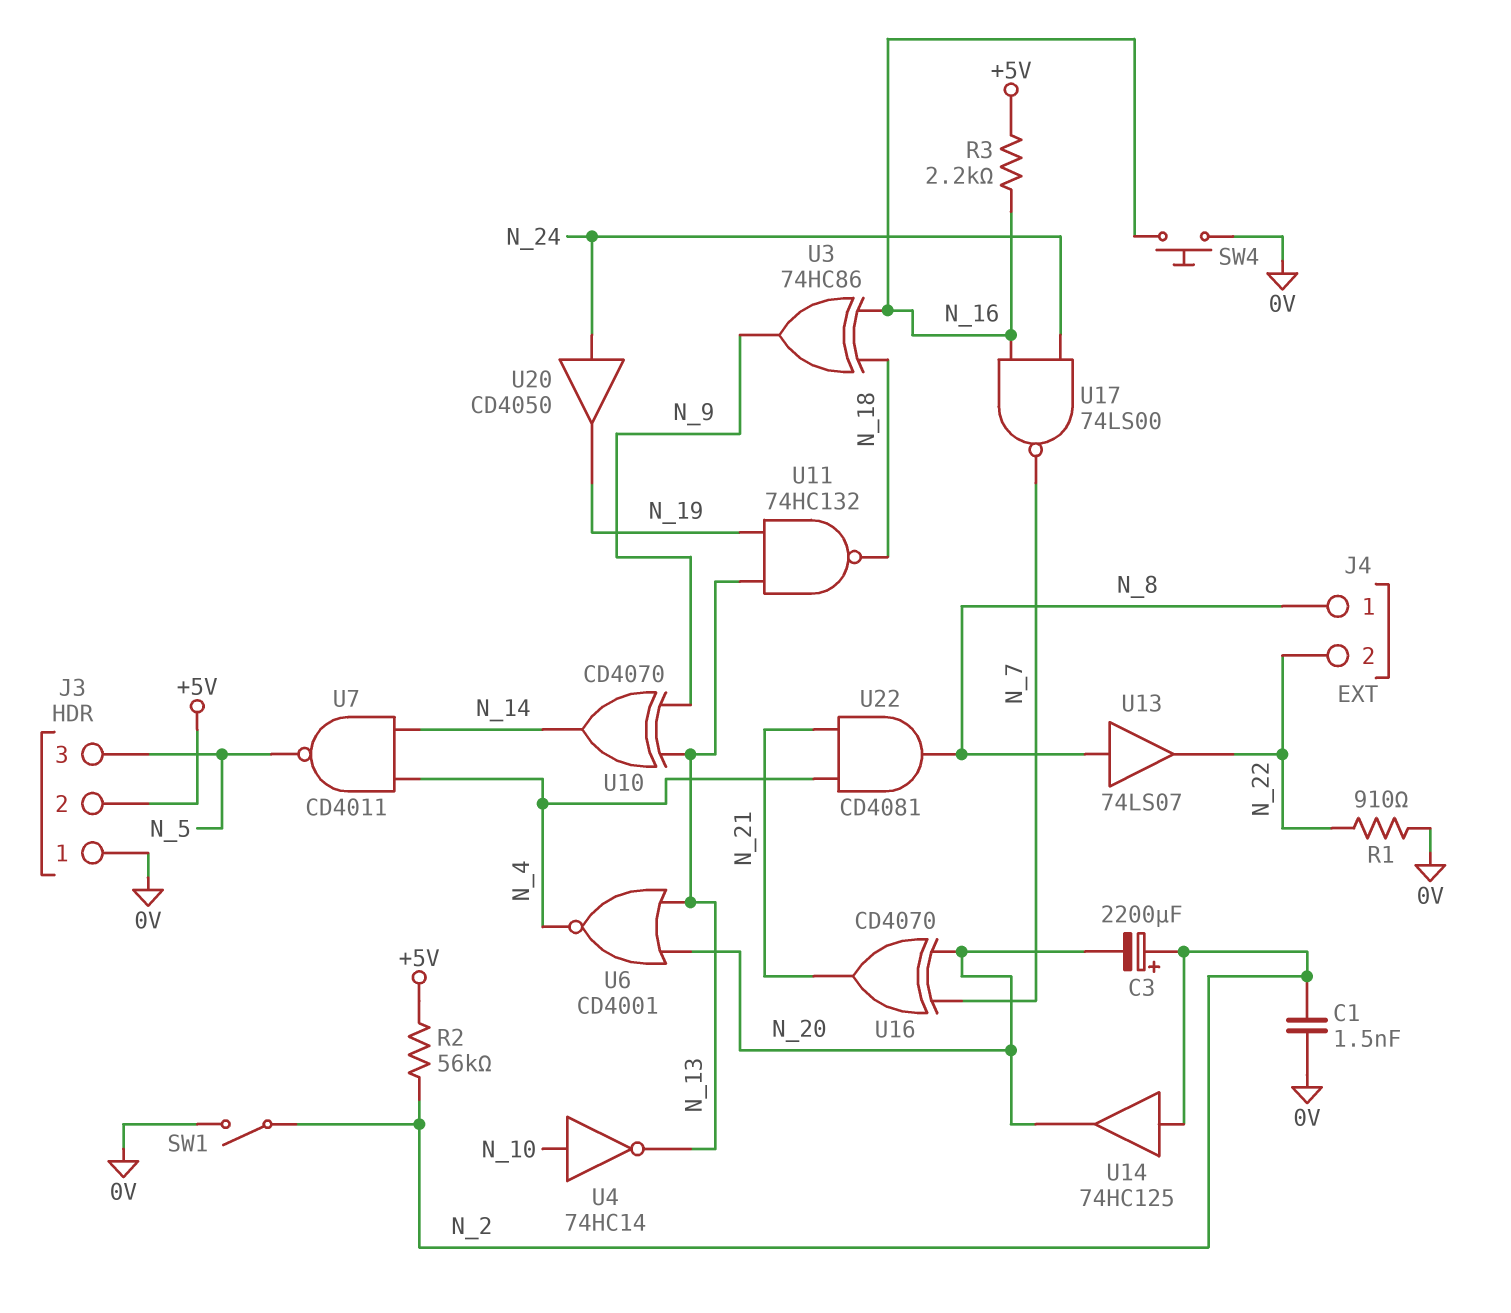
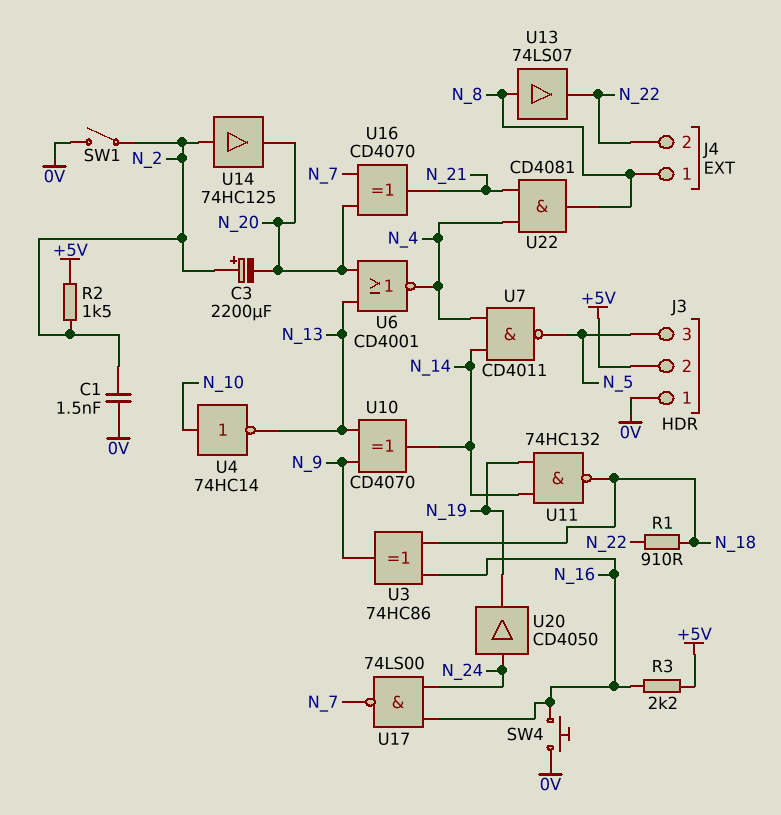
R1: 910 (0V, N_22) -> 910 (N_18, N_22)
R2: 56k (+5V, N_2) -> 1.5k (+5V, N_2)
U11: NAND 74HC132 (in N_13, in N_19, out N_18) -> NAND 74HC132 (in N_14, in N_19, out N_18)

